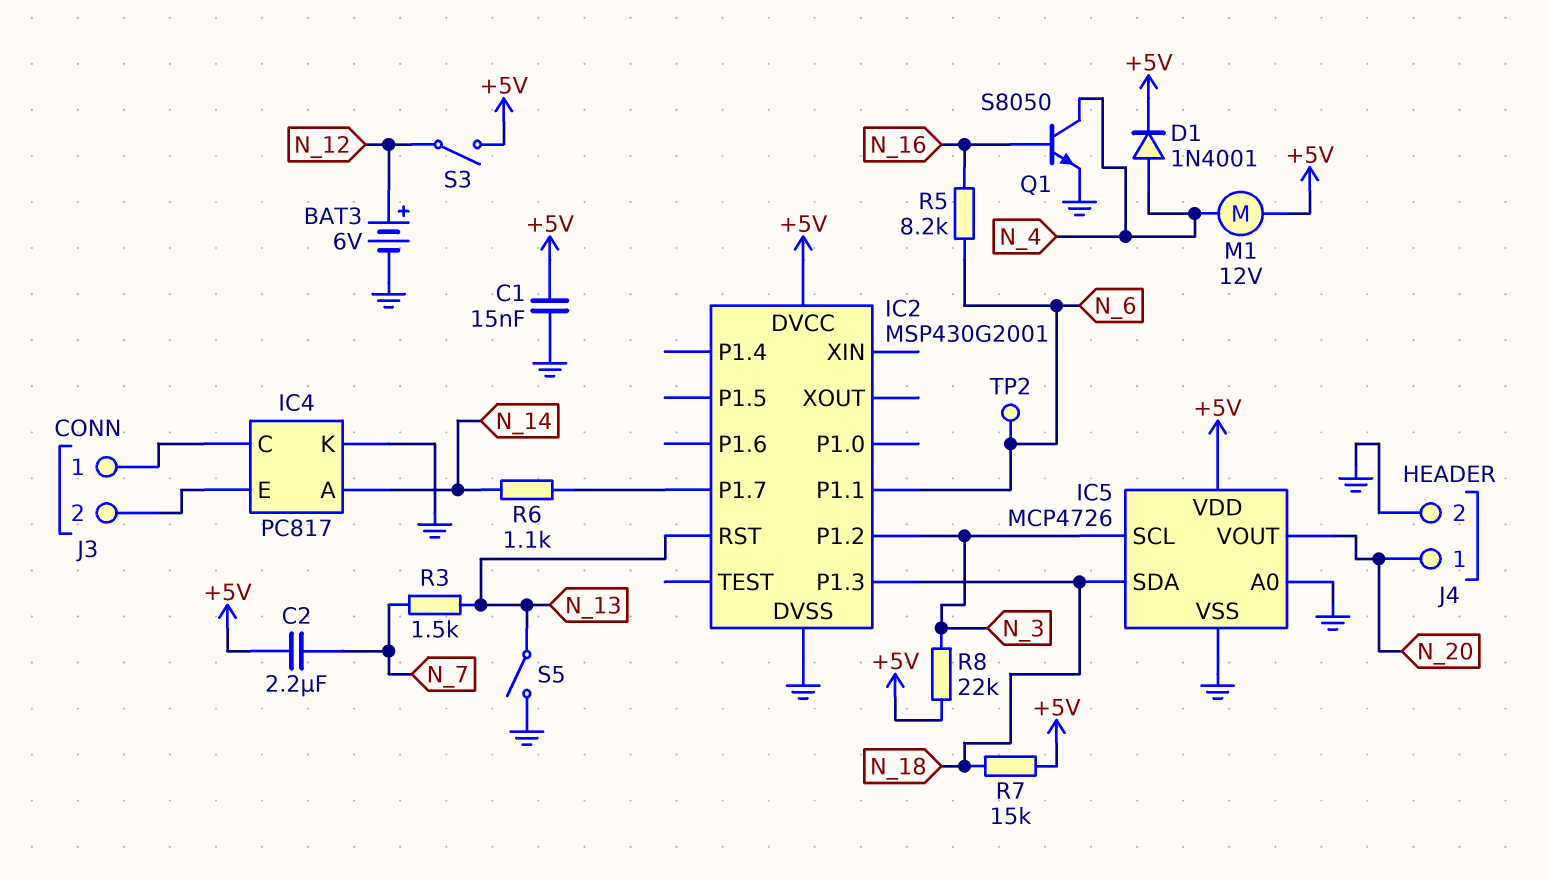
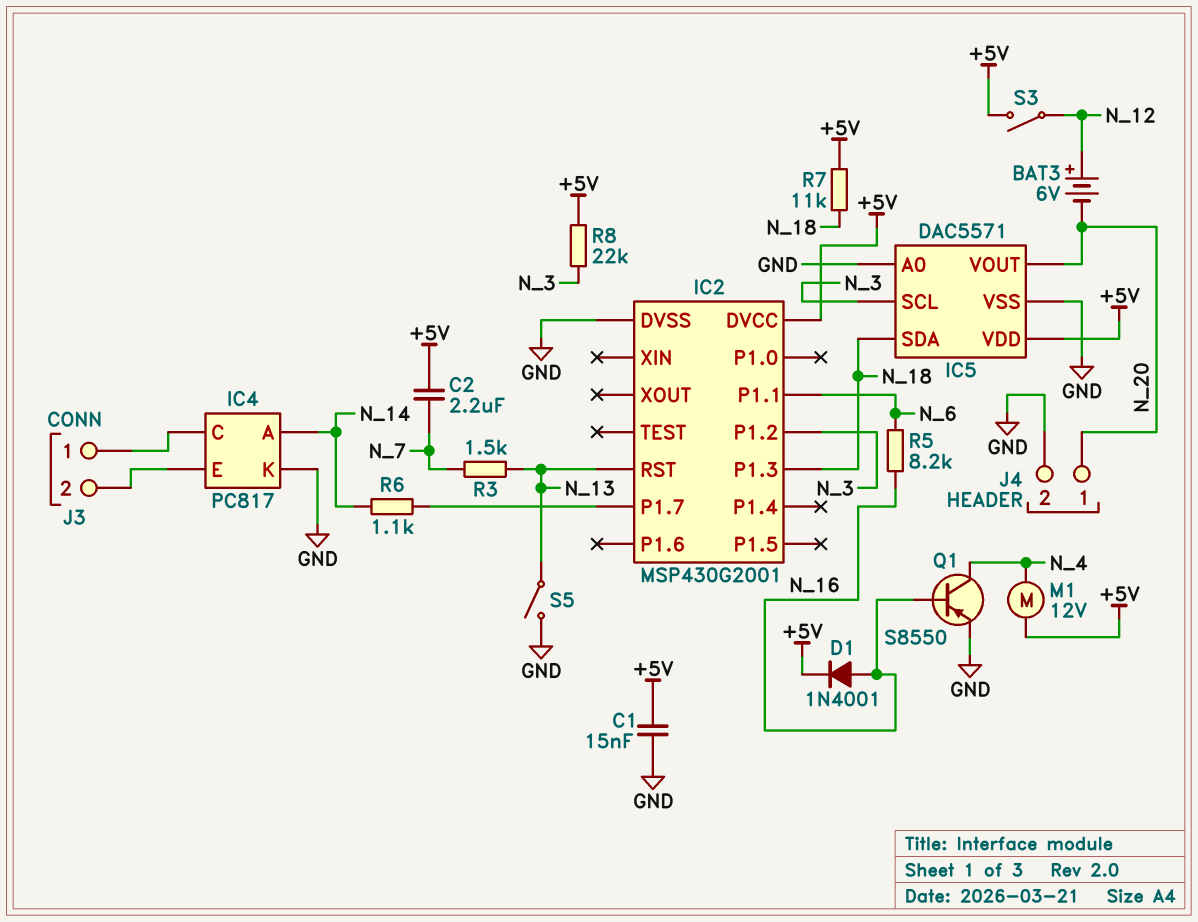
BAT3: 6V (plus N_12, minus GND) -> 6V (plus N_12, minus N_20)
D1: diode 1N4001 (A N_4, K +5V) -> diode 1N4001 (A N_16, K +5V)
IC5: MCP4726 -> DAC5571
Q1: NPN S8050 (B N_16, C N_4, E GND) -> PNP S8550 (B N_16, C N_4, E GND)
R7: 15k (+5V, N_18) -> 11k (+5V, N_18)
TP2: test point (N_6) -> none

